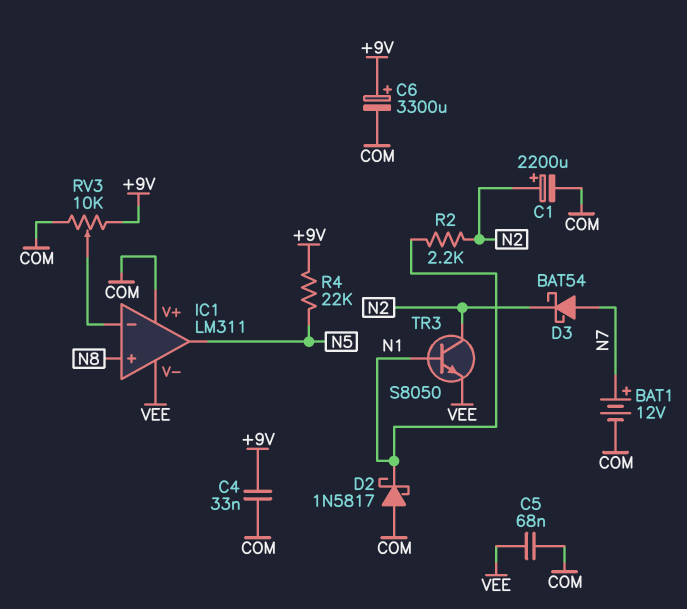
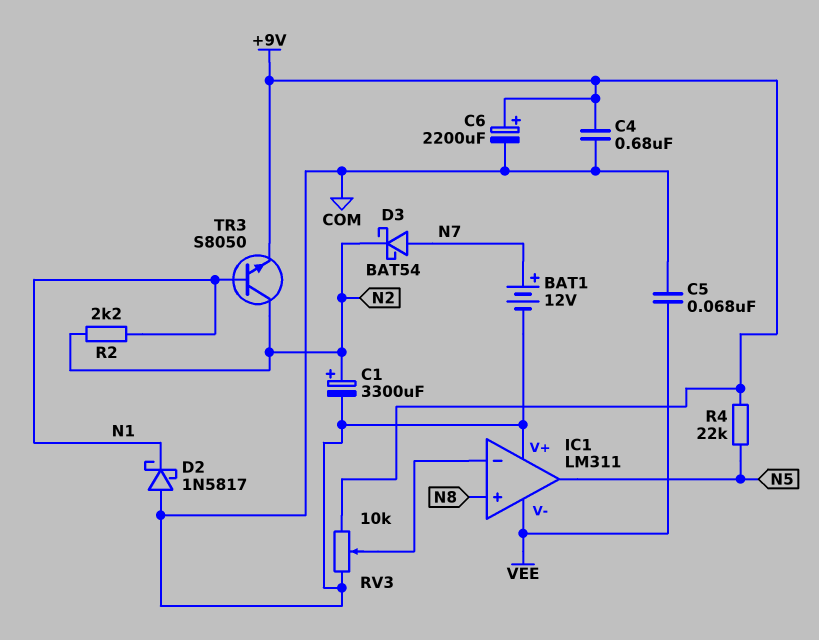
C1: 2200uF (plus N2, minus COM) -> 3300uF (plus N2, minus COM)
C4: 33nF (+9V, COM) -> 680nF (+9V, COM)
C6: 3300uF (plus +9V, minus COM) -> 2200uF (plus +9V, minus COM)
TR3: NPN S8050 (B N1, C N2, E VEE) -> NPN S8050 (B N1, C N2, E +9V)

